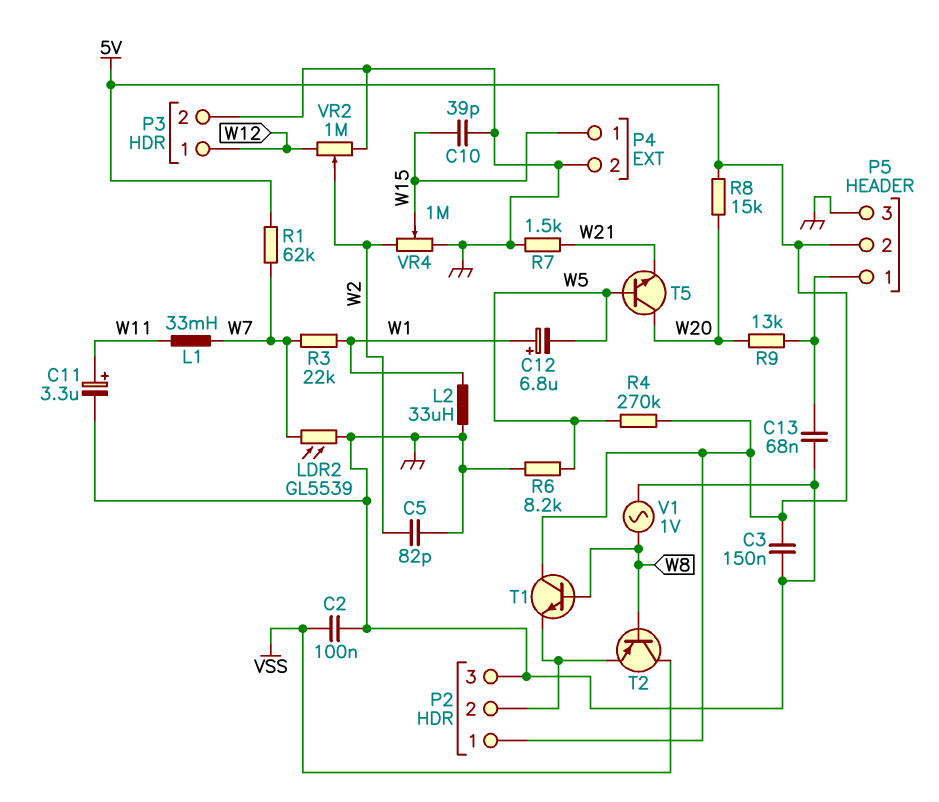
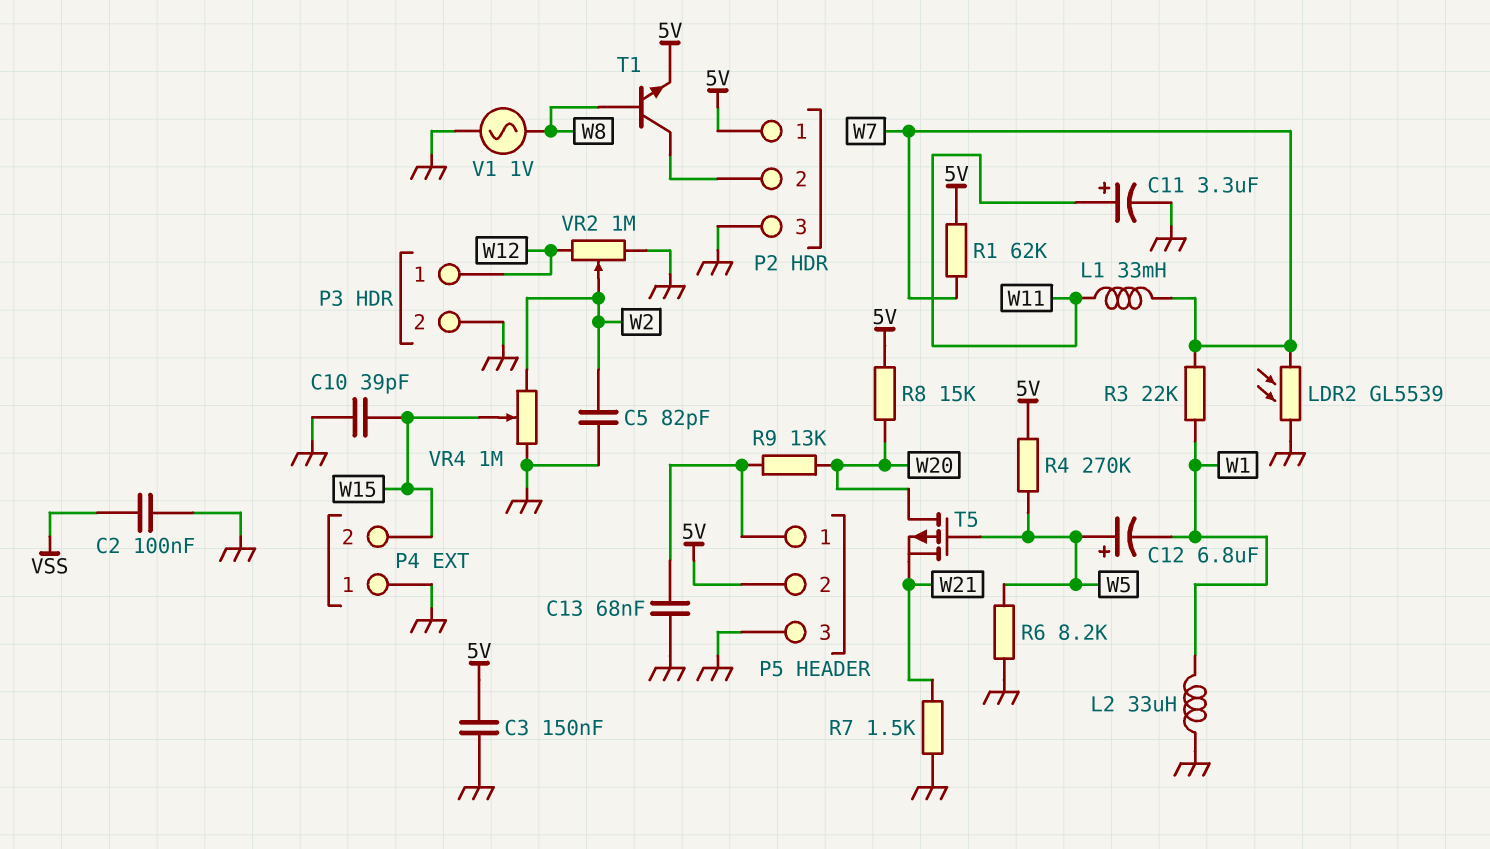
C12: 6.8uF (plus W1, minus W5) -> 6.8uF (plus W5, minus W1)
P4 pin 1: W15 -> GND
P4 pin 2: GND -> W15
T1: NPN (B W8, C 5V, E P2/2) -> NPN (B W8, C P2/2, E 5V)
T2: PNP (B W8, C VSS, E P2/2) -> none
T5: NPN (B W5, C W20, E W21) -> PMOS (G W5, D W20, S W21)

